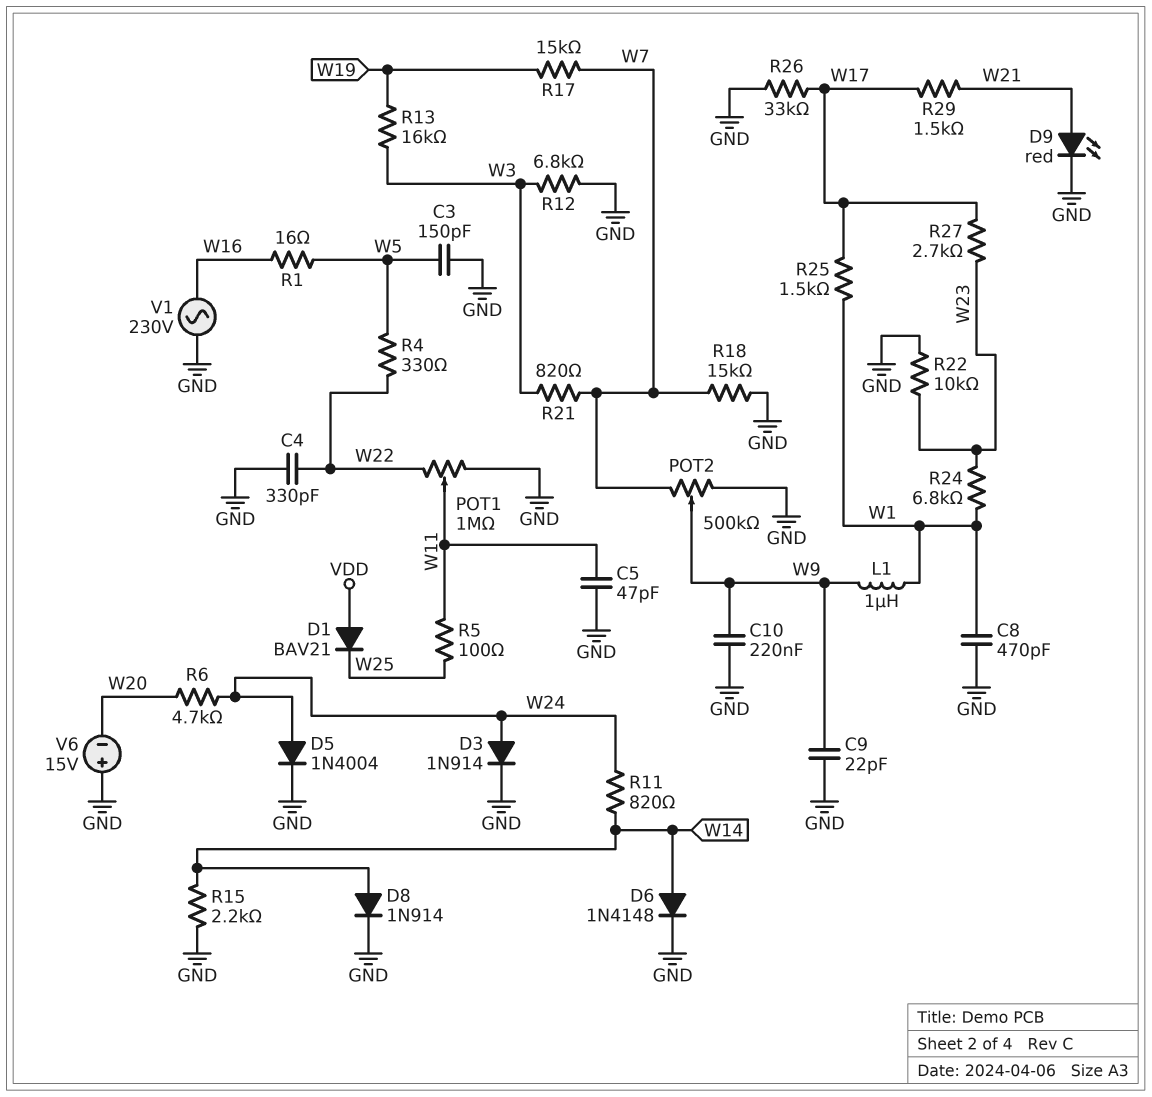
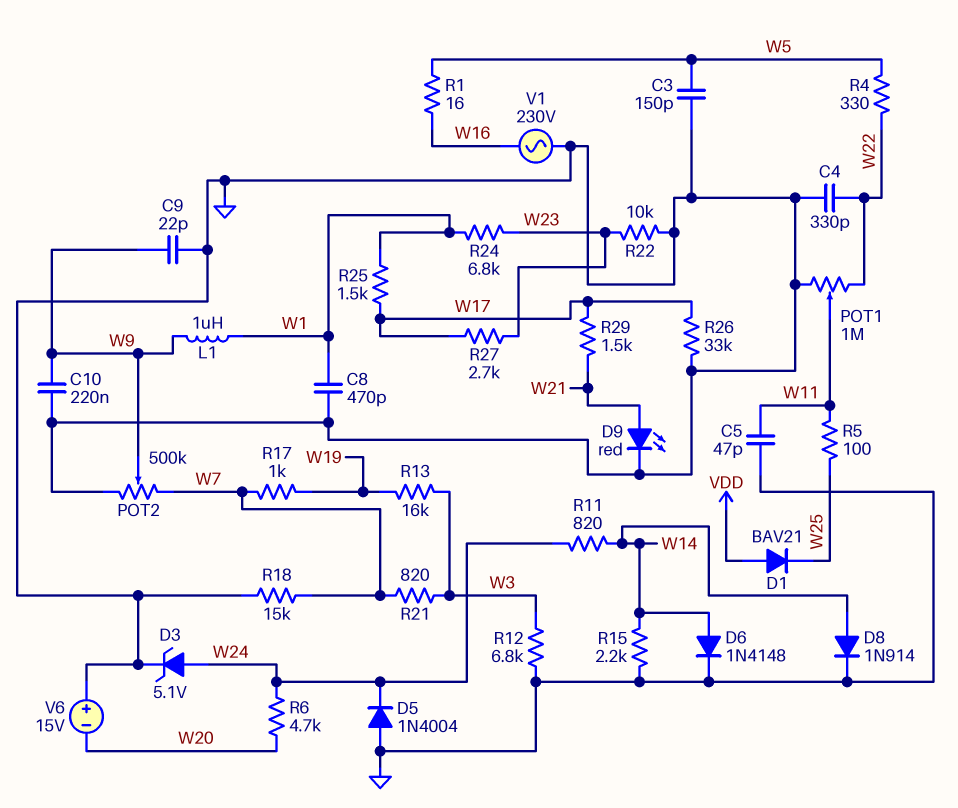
D3: diode 1N914 (A W24, K GND) -> zener 5.1V (A W24, K GND)
D5: diode 1N4004 (A W24, K GND) -> diode 1N4004 (A GND, K W24)
R17: 15k (W7, W19) -> 1k (W7, W19)

